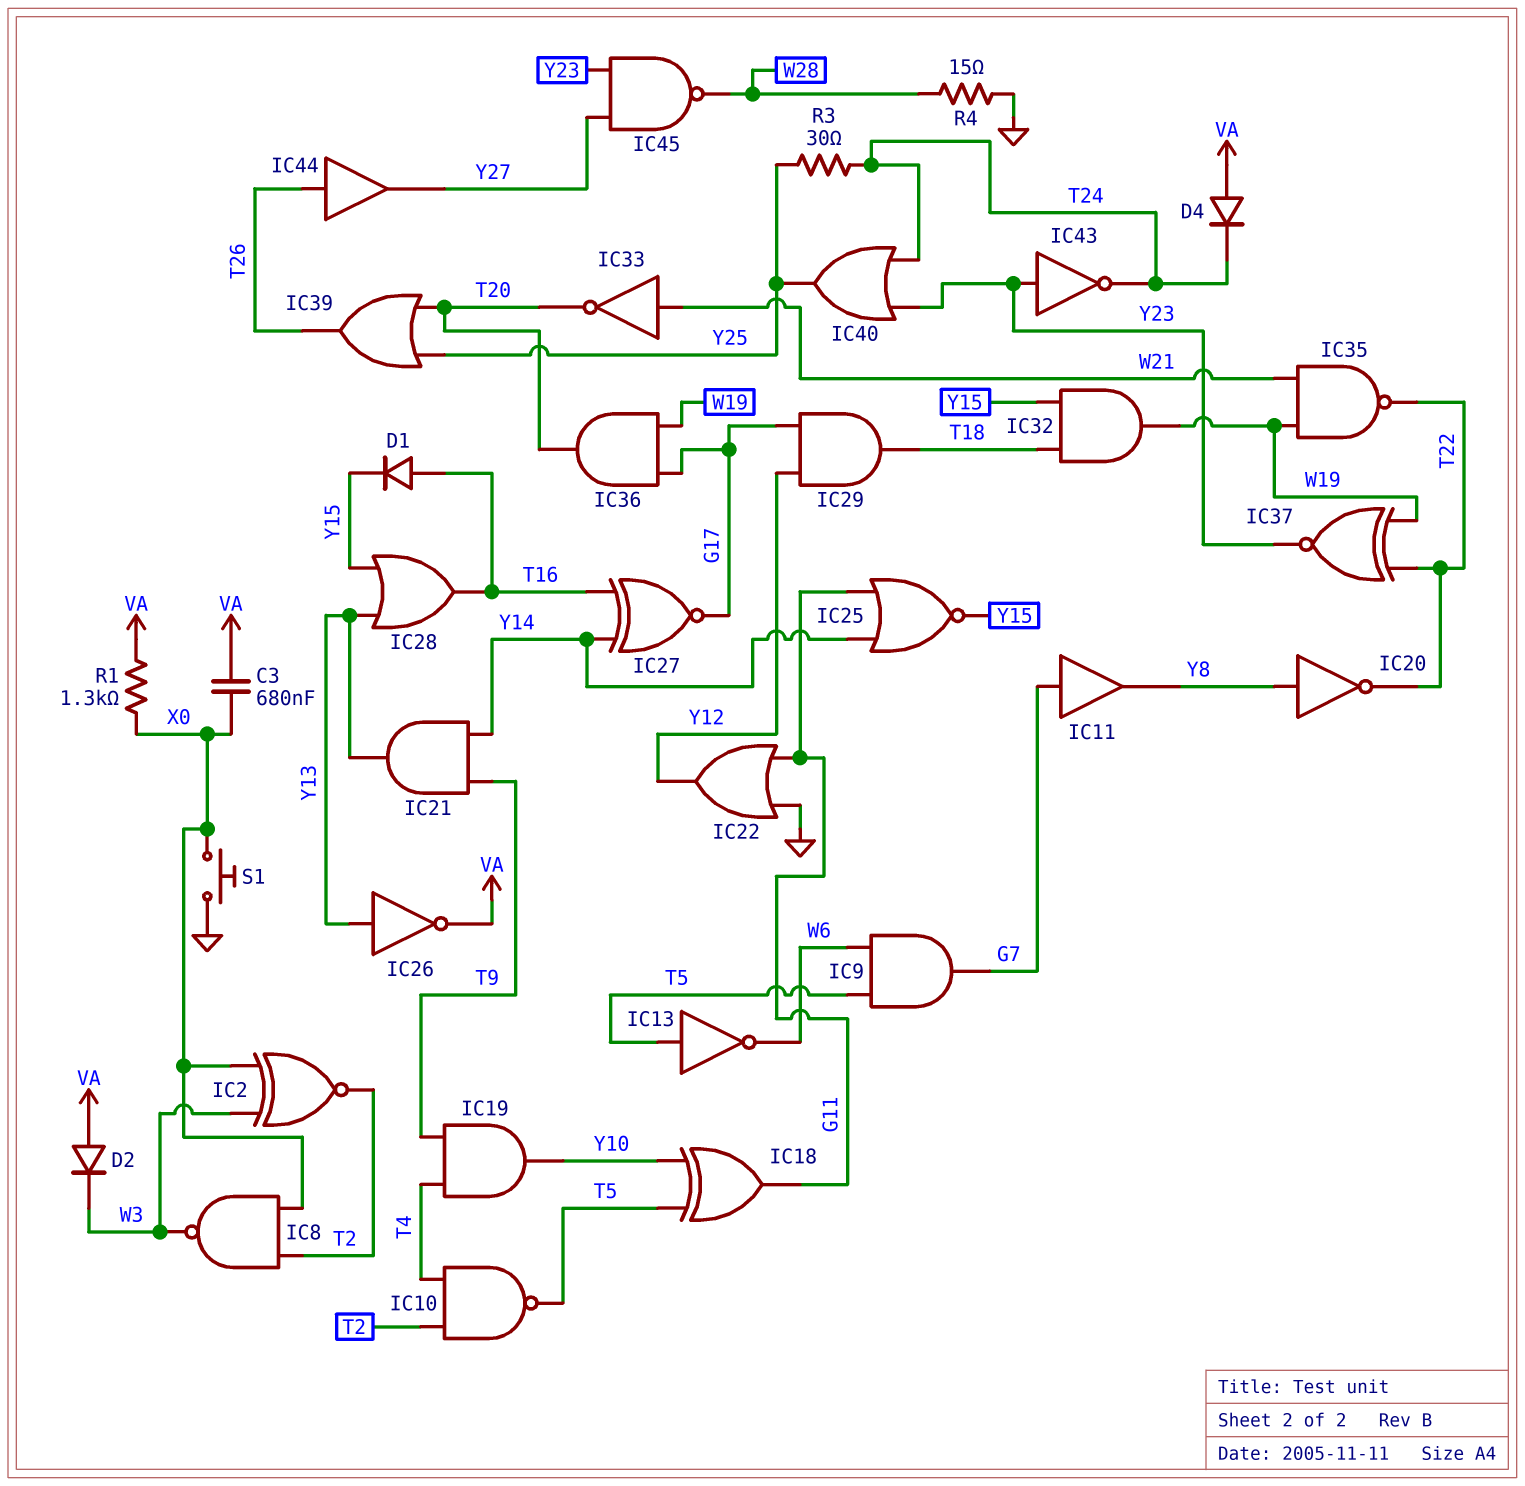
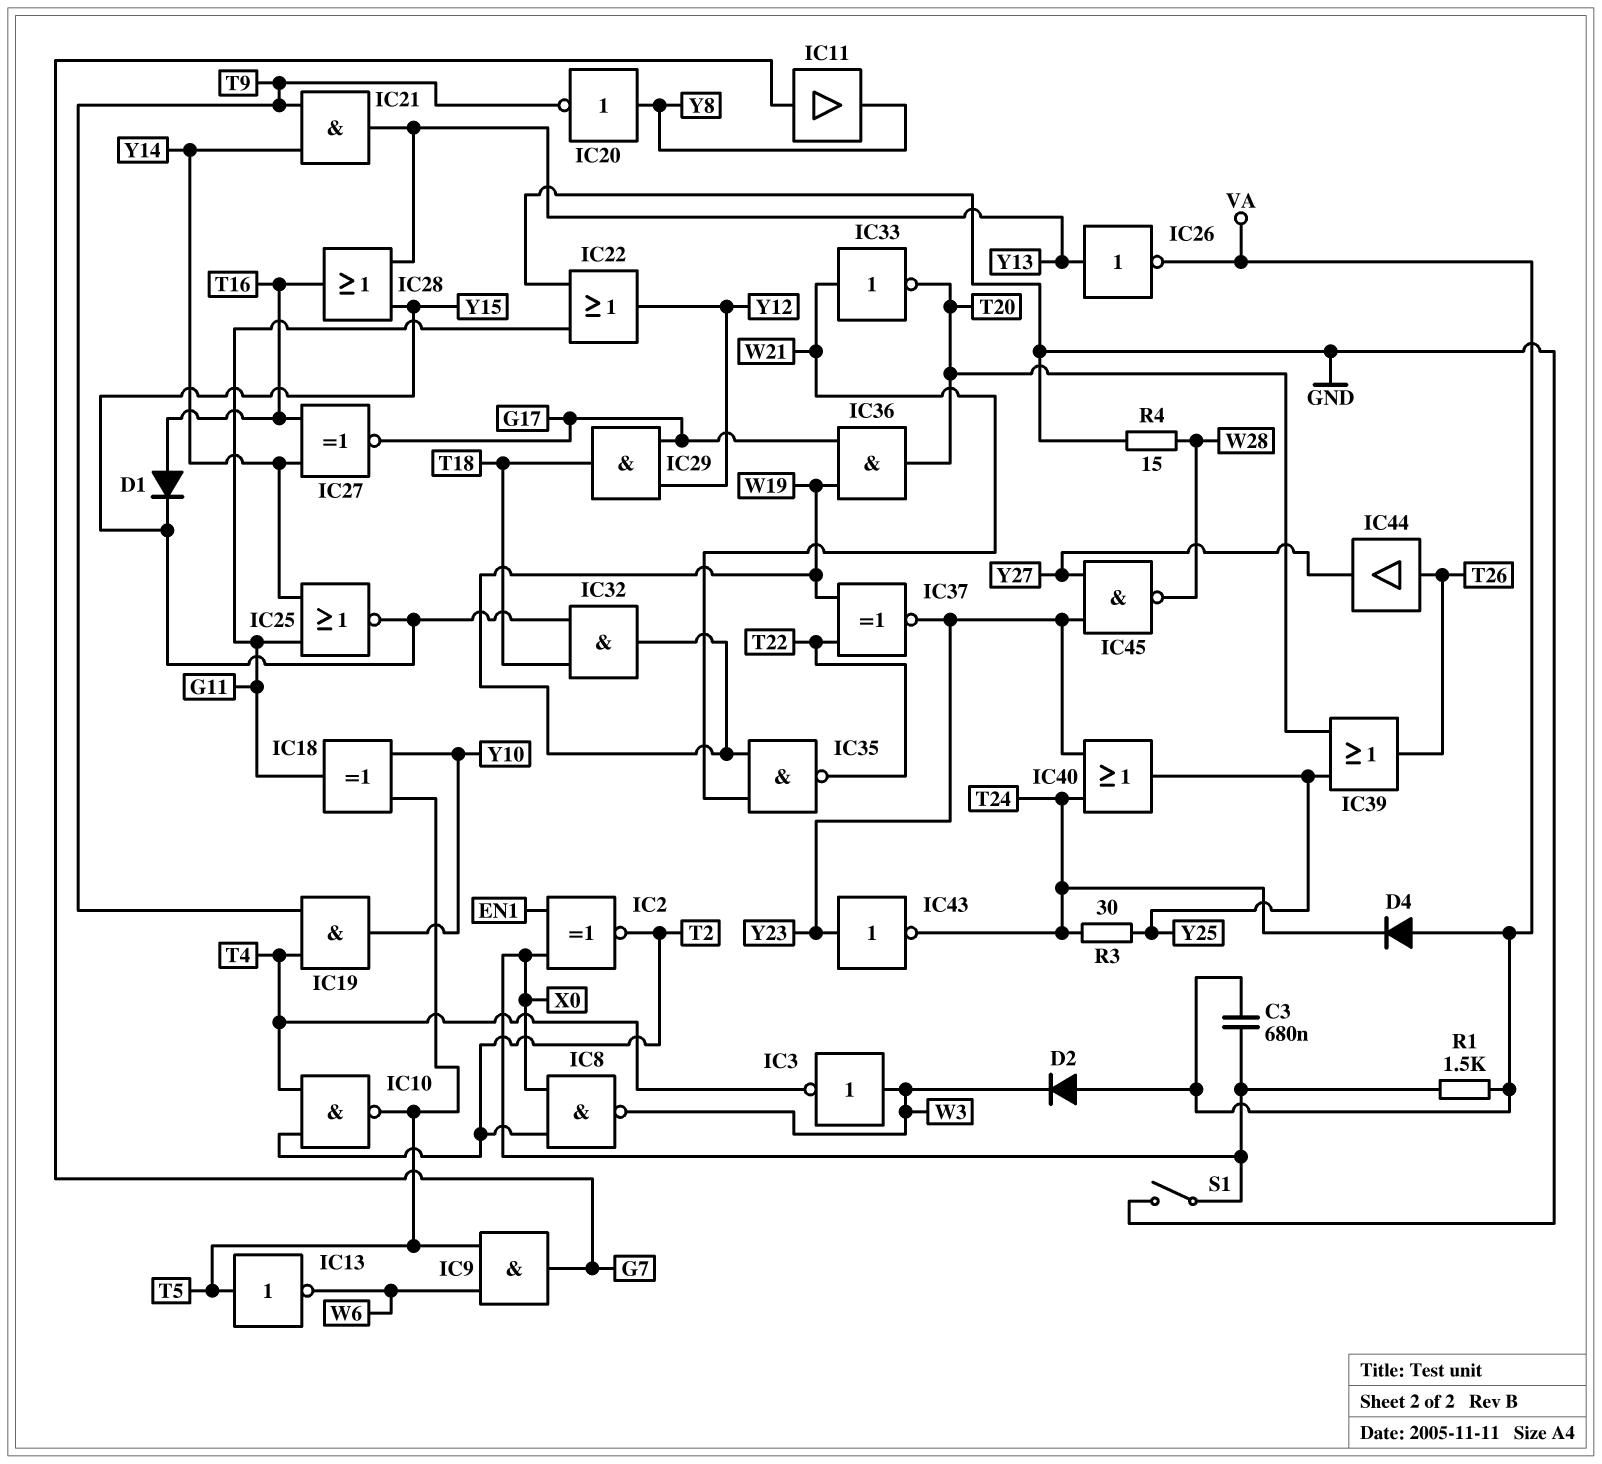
IC2: XNOR (in W3, in X0, out T2) -> XNOR (in EN1, in X0, out T2)
IC3: none -> NOT (in W3, out T4)
IC20: NOT (in Y8, out T22) -> NOT (in Y8, out T9)
R1: 1.3k (VA, X0) -> 1.5k (VA, X0)
S1: button (GND, X0) -> switch (GND, X0)

